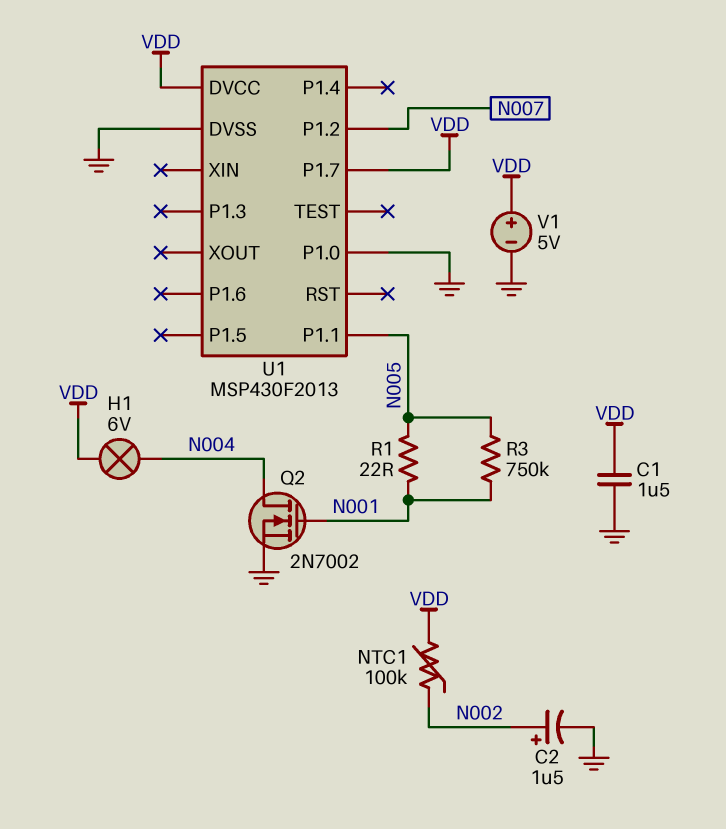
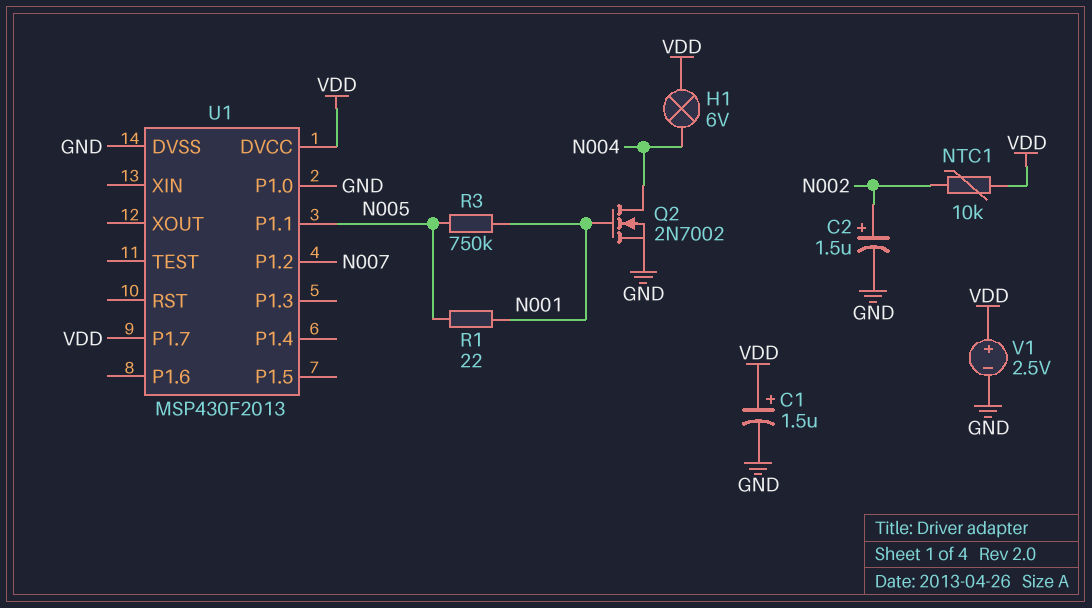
C1: 1.5uF (GND, VDD) -> 1.5uF (plus VDD, minus GND)
NTC1: 100k (N002, VDD) -> 10k (N002, VDD)
V1: 5V (plus VDD, minus GND) -> 2.5V (plus VDD, minus GND)

